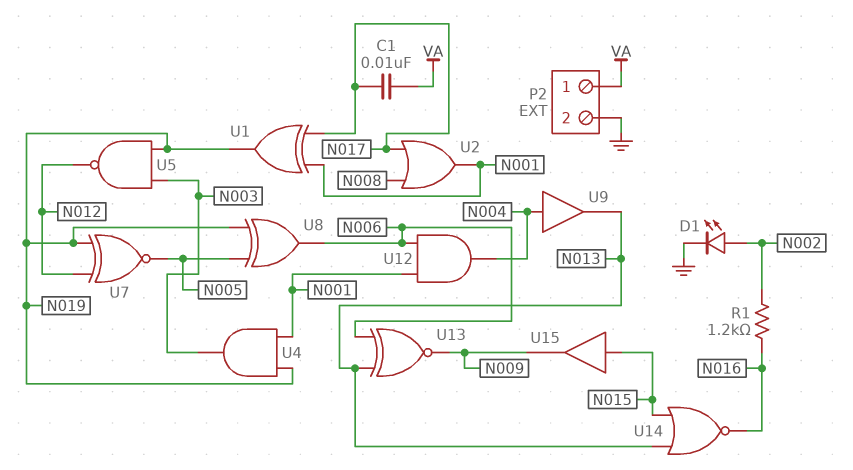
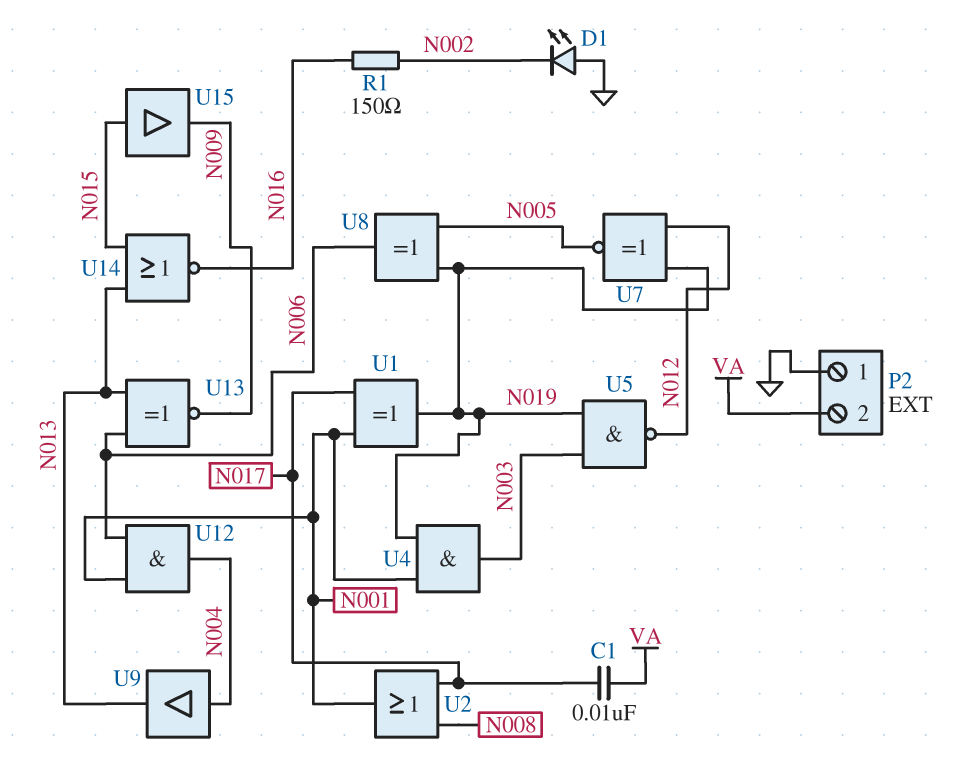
D1: LED (A N002, K GND) -> LED (A GND, K N002)
P2 pin 1: VA -> GND
P2 pin 2: GND -> VA
R1: 1.2k (N002, N016) -> 150 (N002, N016)

